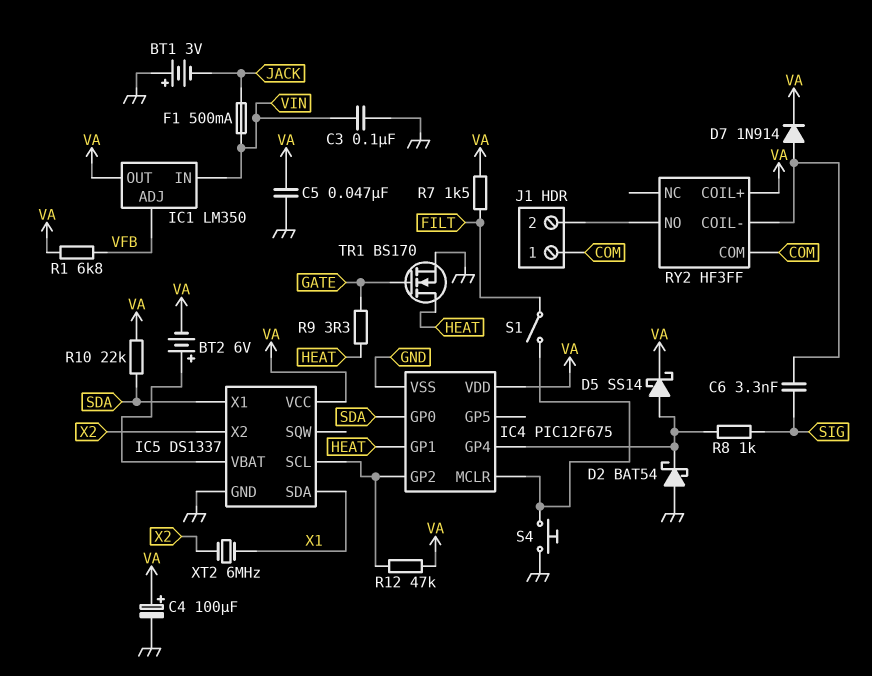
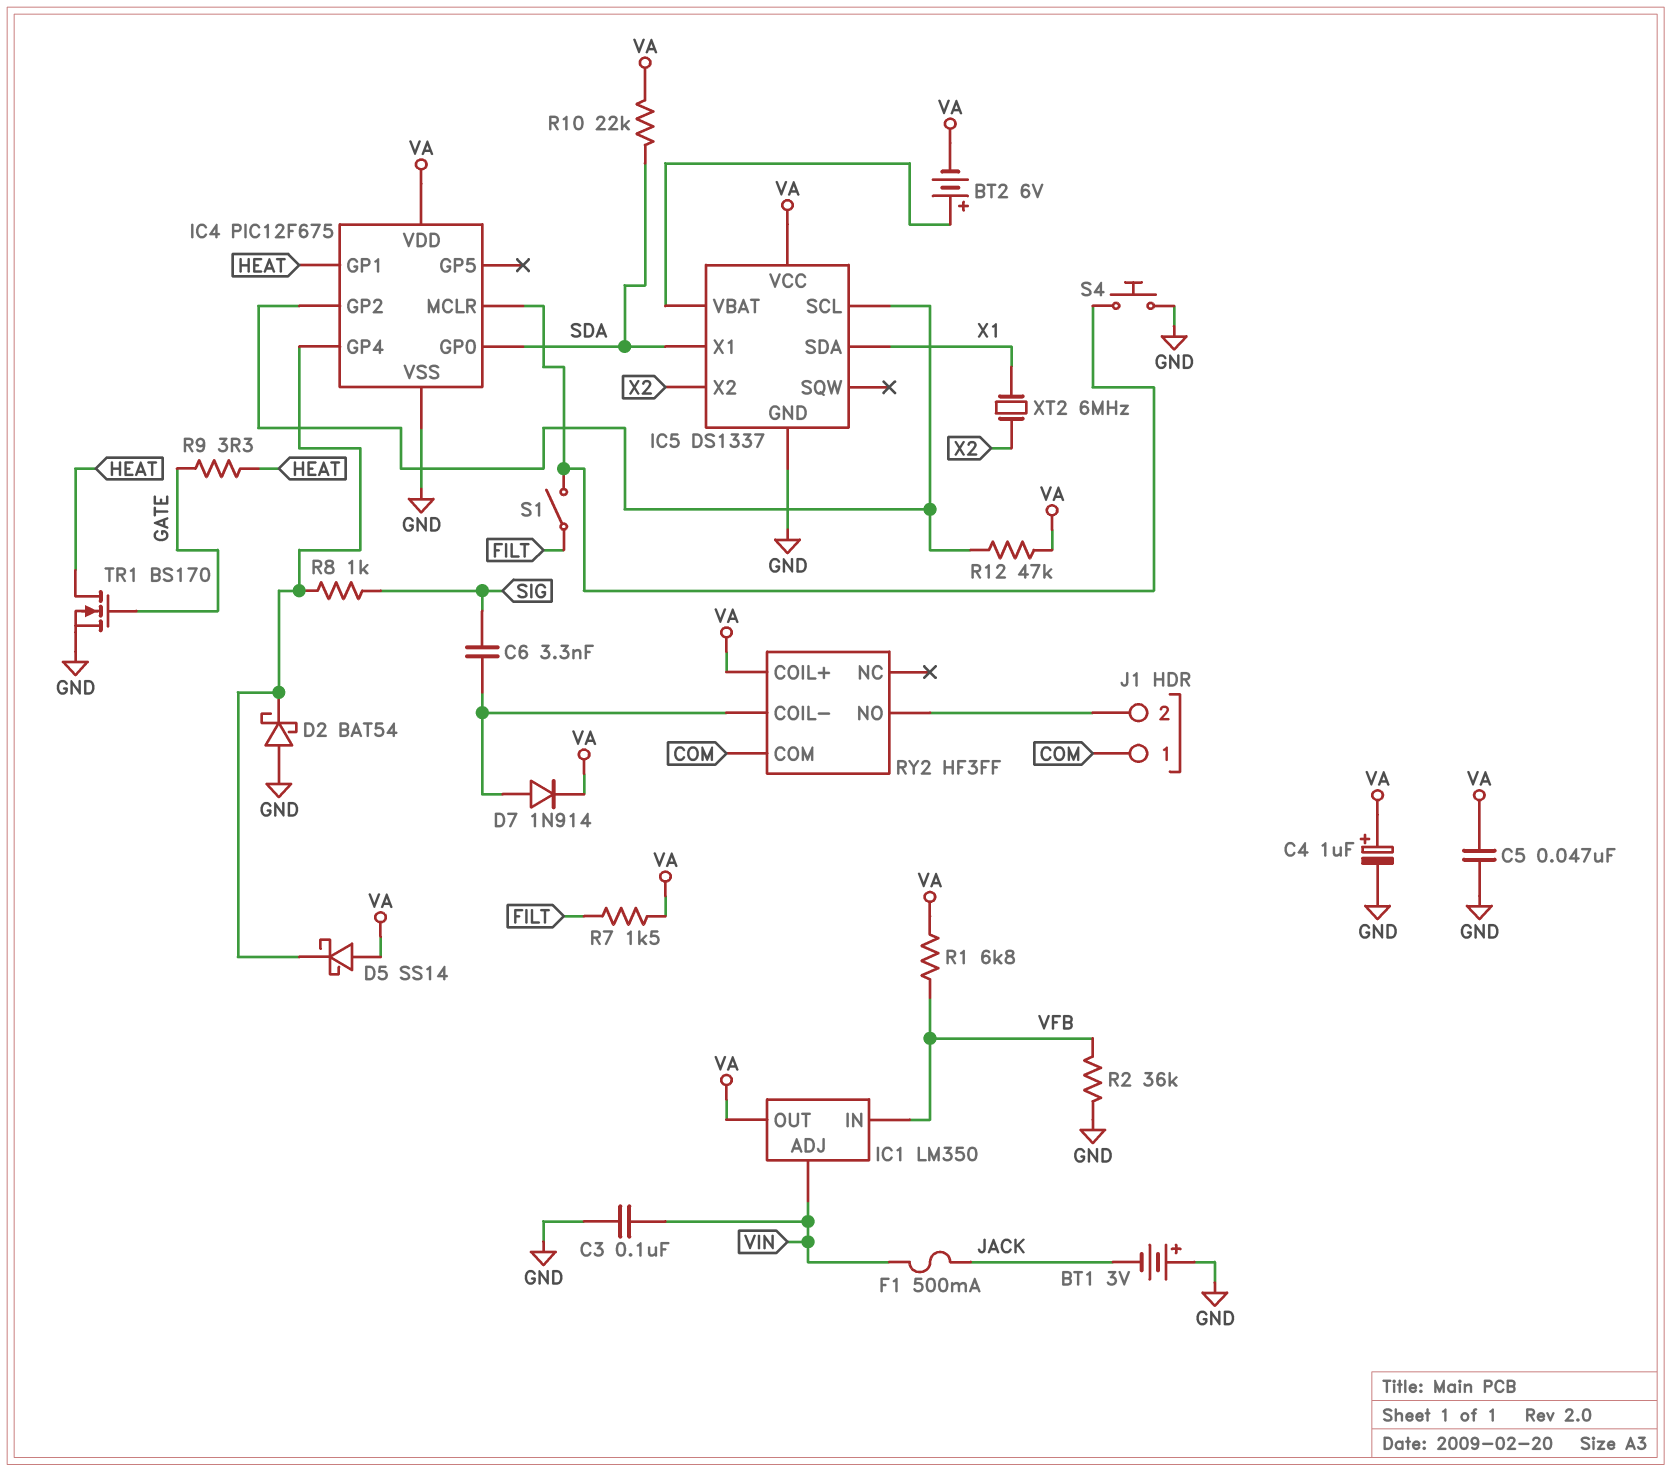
C4: 100uF (plus VA, minus GND) -> 1uF (plus VA, minus GND)
D5: schottky SS14 (A IC4/GP4, K VA) -> schottky SS14 (A VA, K IC4/GP4)
IC1 pin ADJ: VFB -> VIN
IC1 pin IN: VIN -> VFB
R2: none -> 36k (GND, VFB)

